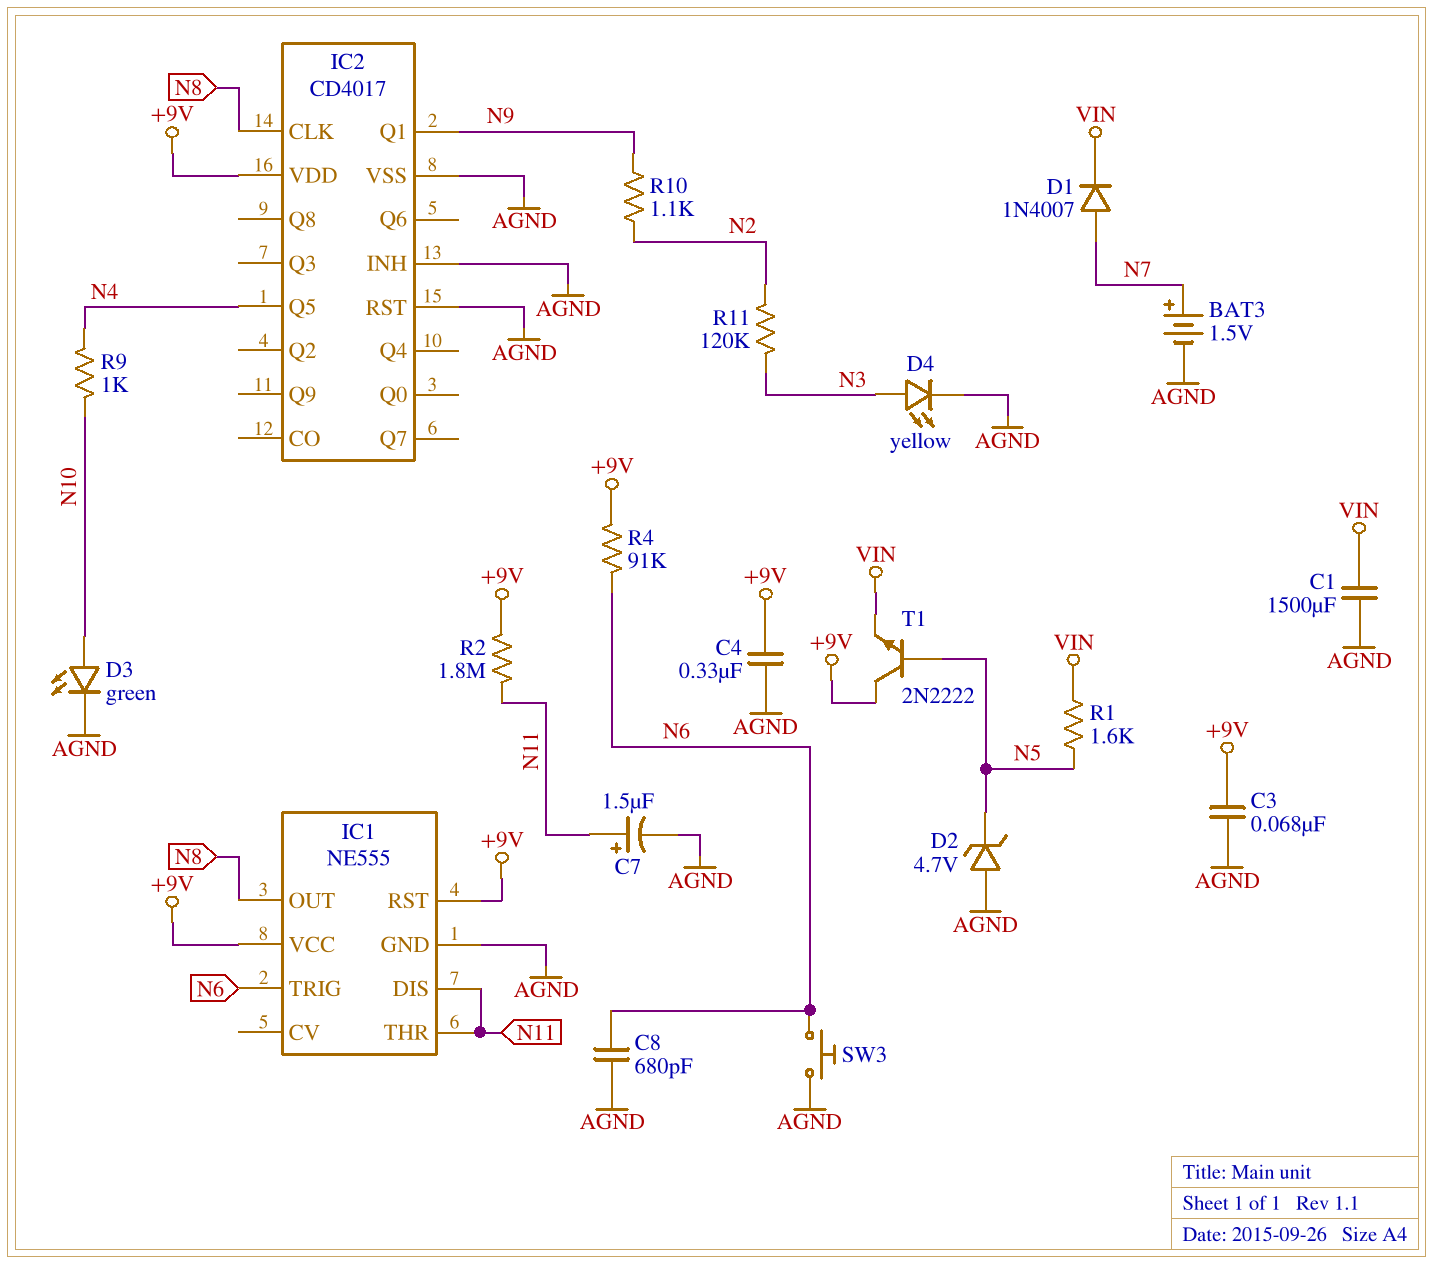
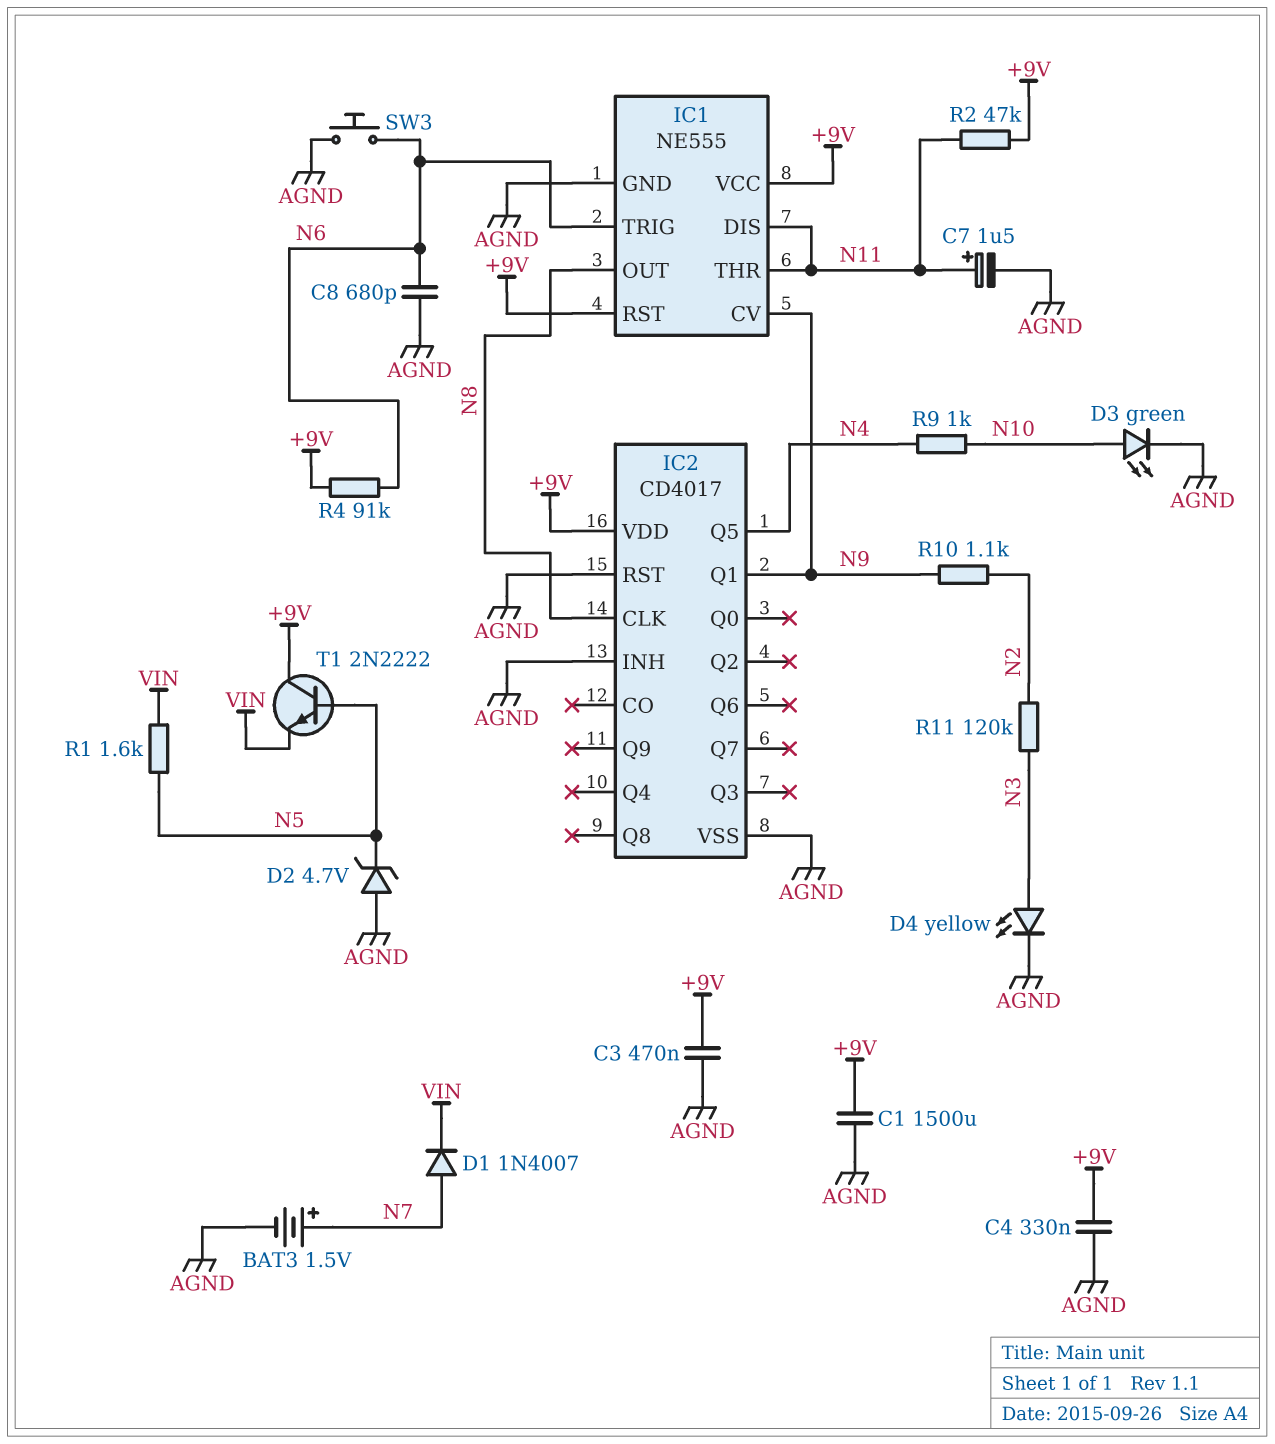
C1: 1500uF (AGND, VIN) -> 1500uF (+9V, AGND)
C3: 68nF (+9V, AGND) -> 470nF (+9V, AGND)
IC1 pin CV: none -> N9
R2: 1.8M (+9V, N11) -> 47k (+9V, N11)

